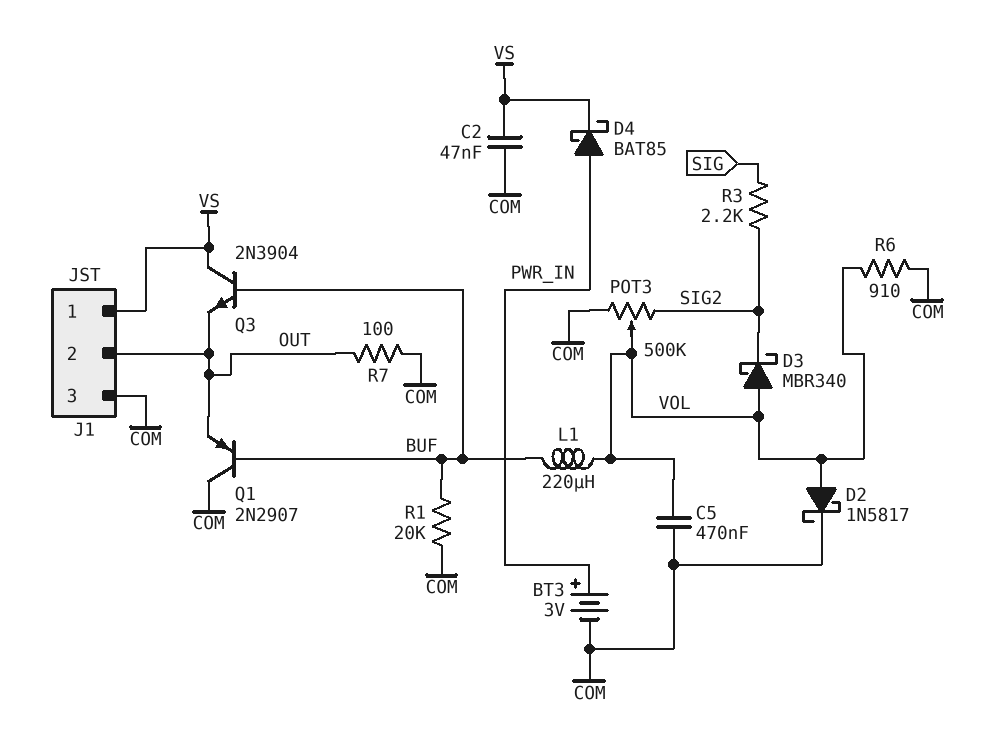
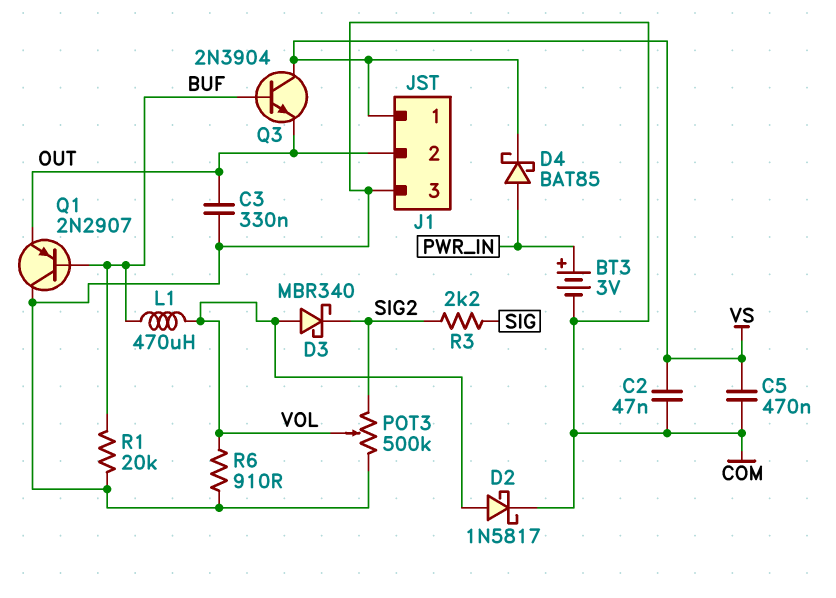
C3: none -> 330nF (COM, OUT)
C5: 470nF (COM, VOL) -> 470nF (COM, VS)
L1: 220uH (BUF, VOL) -> 470uH (BUF, VOL)
R7: 100 (COM, OUT) -> none

